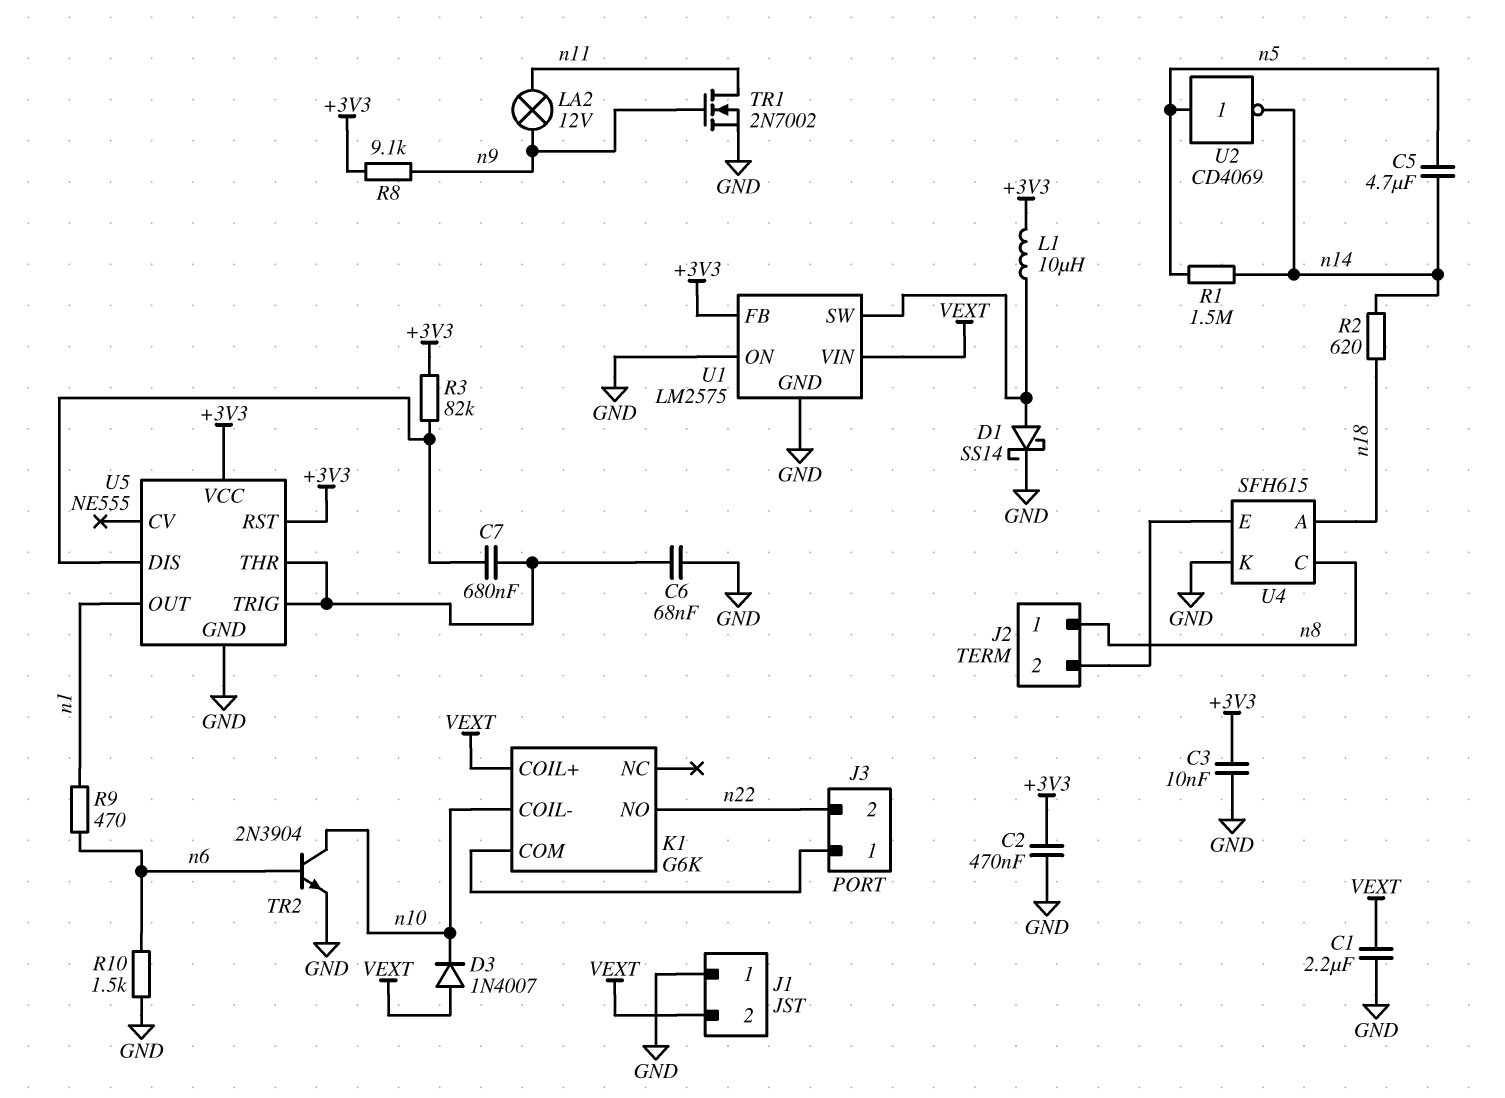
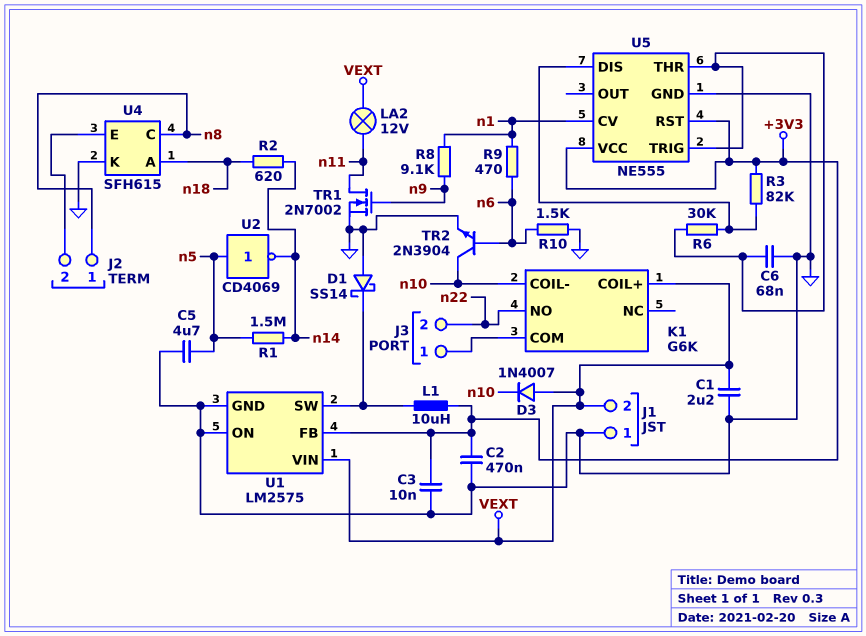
C5: 4.7uF (n5, n14) -> 4.7uF (GND, n5)
C7: 680nF (U5/DIS, U5/THR) -> none
D1: schottky SS14 (A U1/SW, K GND) -> schottky SS14 (A GND, K U1/SW)
LA2: lamp 12V (n9, n11) -> lamp 12V (VEXT, n11)
R6: none -> 30k (U5/DIS, U5/THR)
R8: 9.1k (+3V3, n9) -> 9.1k (n1, n9)
U5 pin CV: none -> n1
U5 pin OUT: n1 -> none

